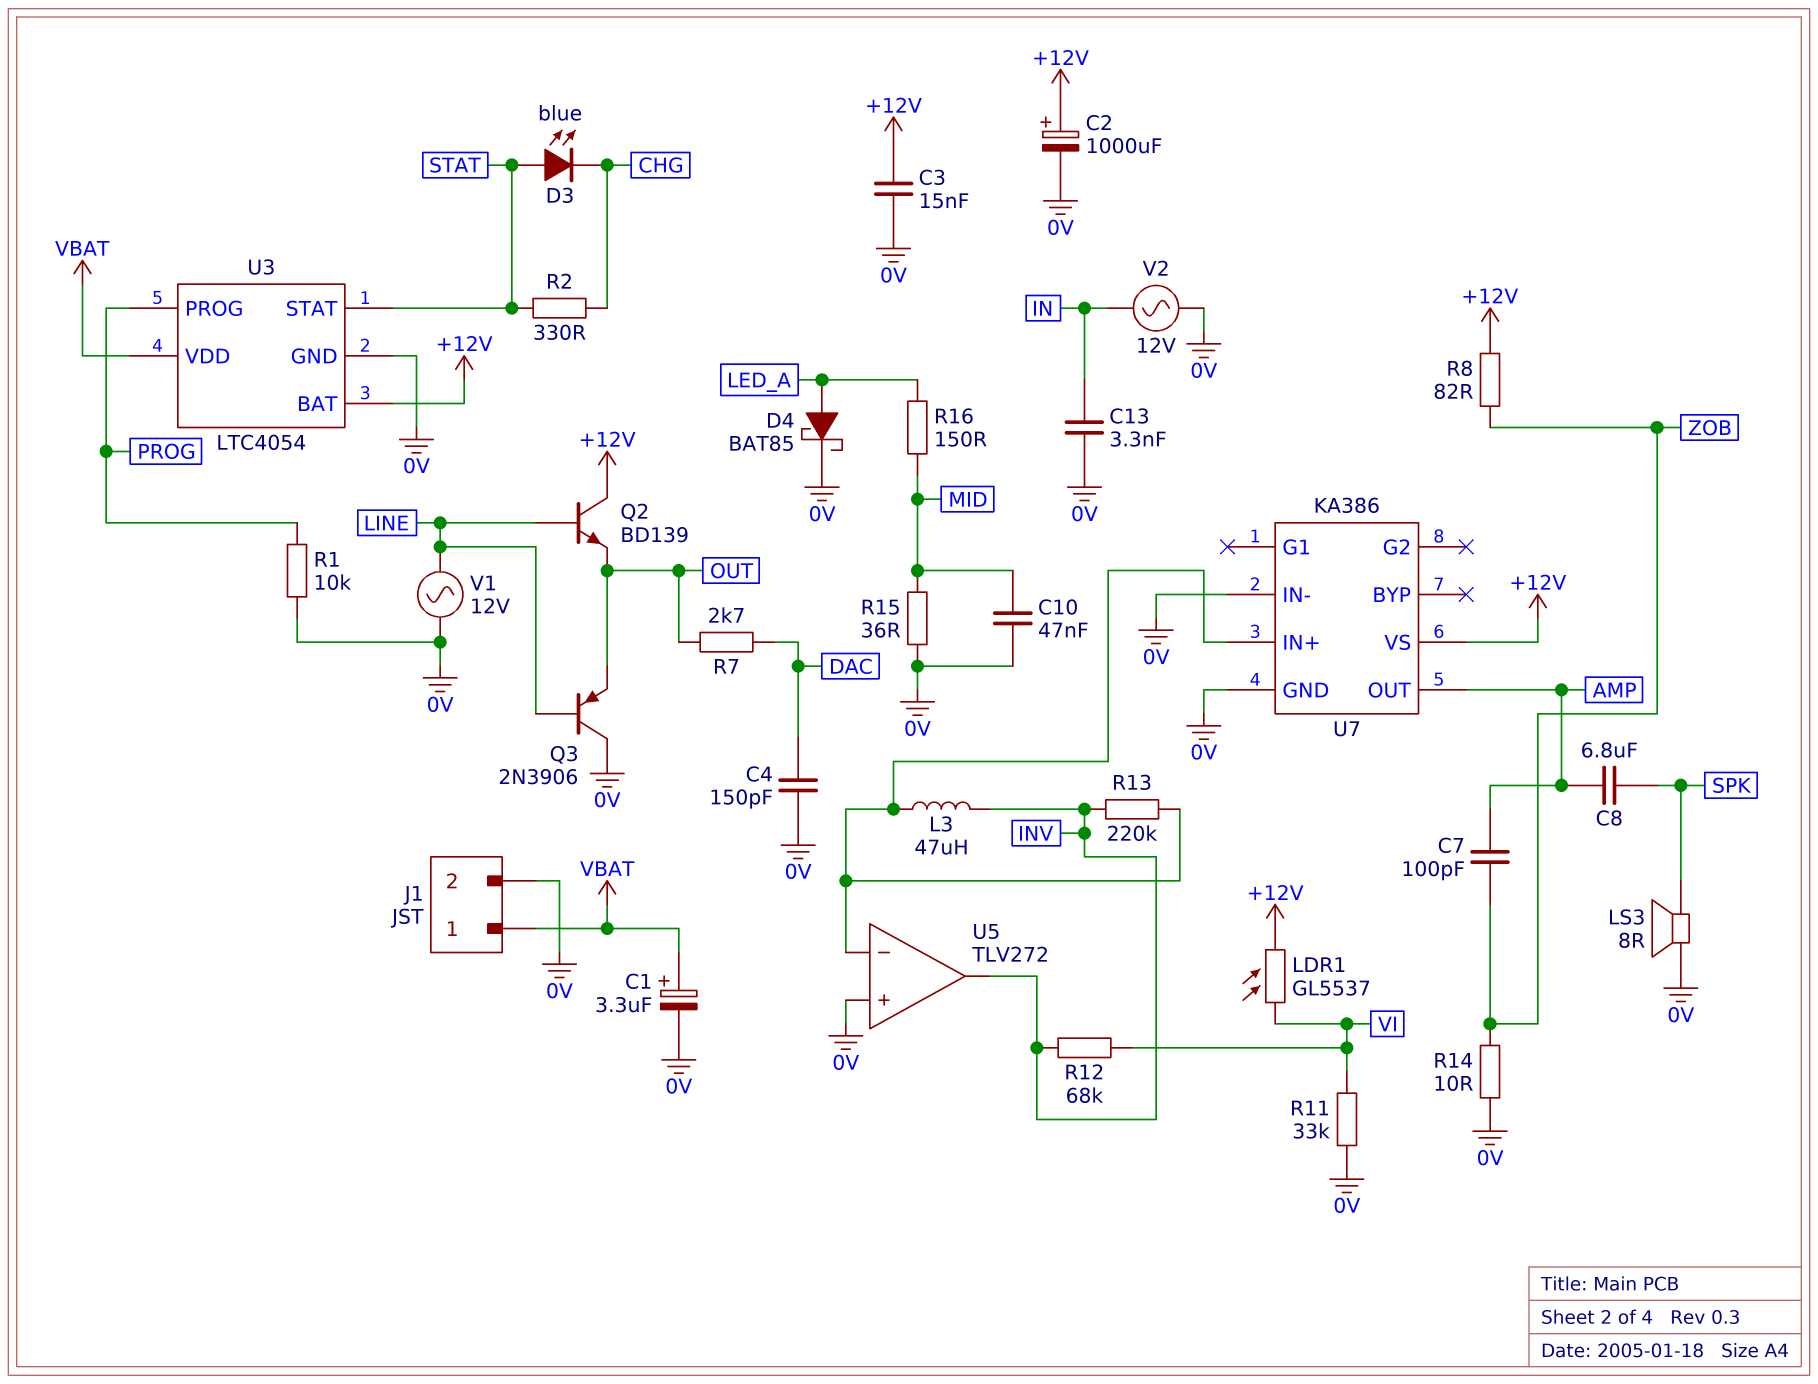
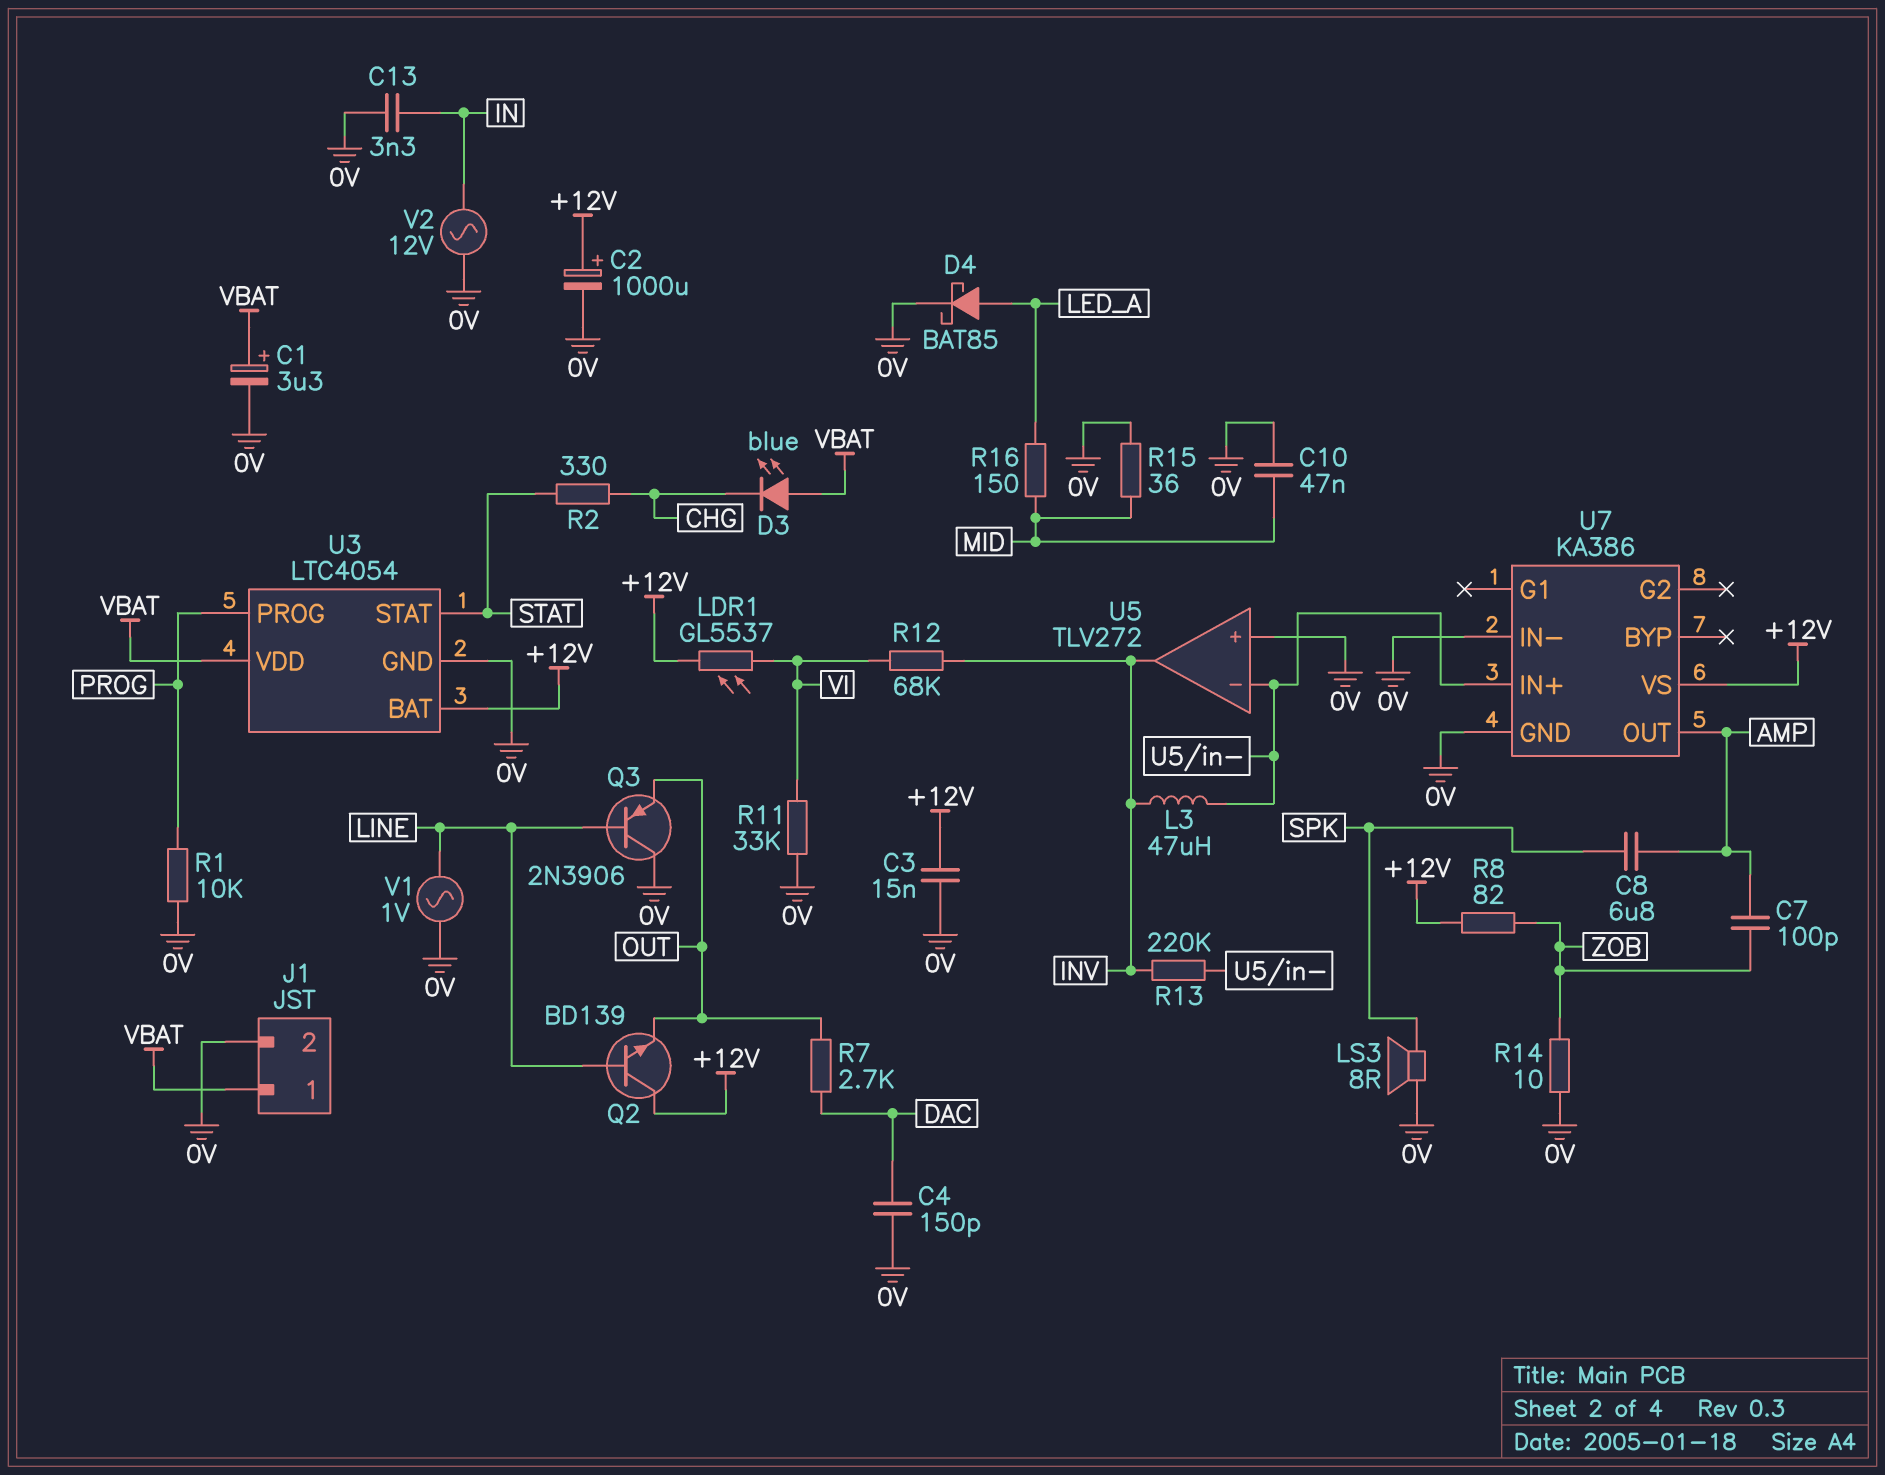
D3: LED blue (A STAT, K CHG) -> LED blue (A VBAT, K CHG)
V1: AC 12V (0V, LINE) -> AC 1V (0V, LINE)

